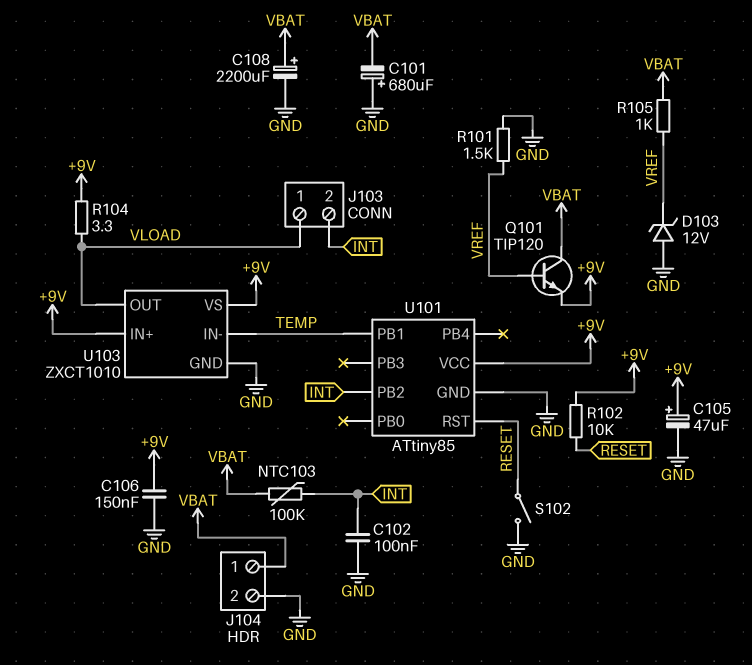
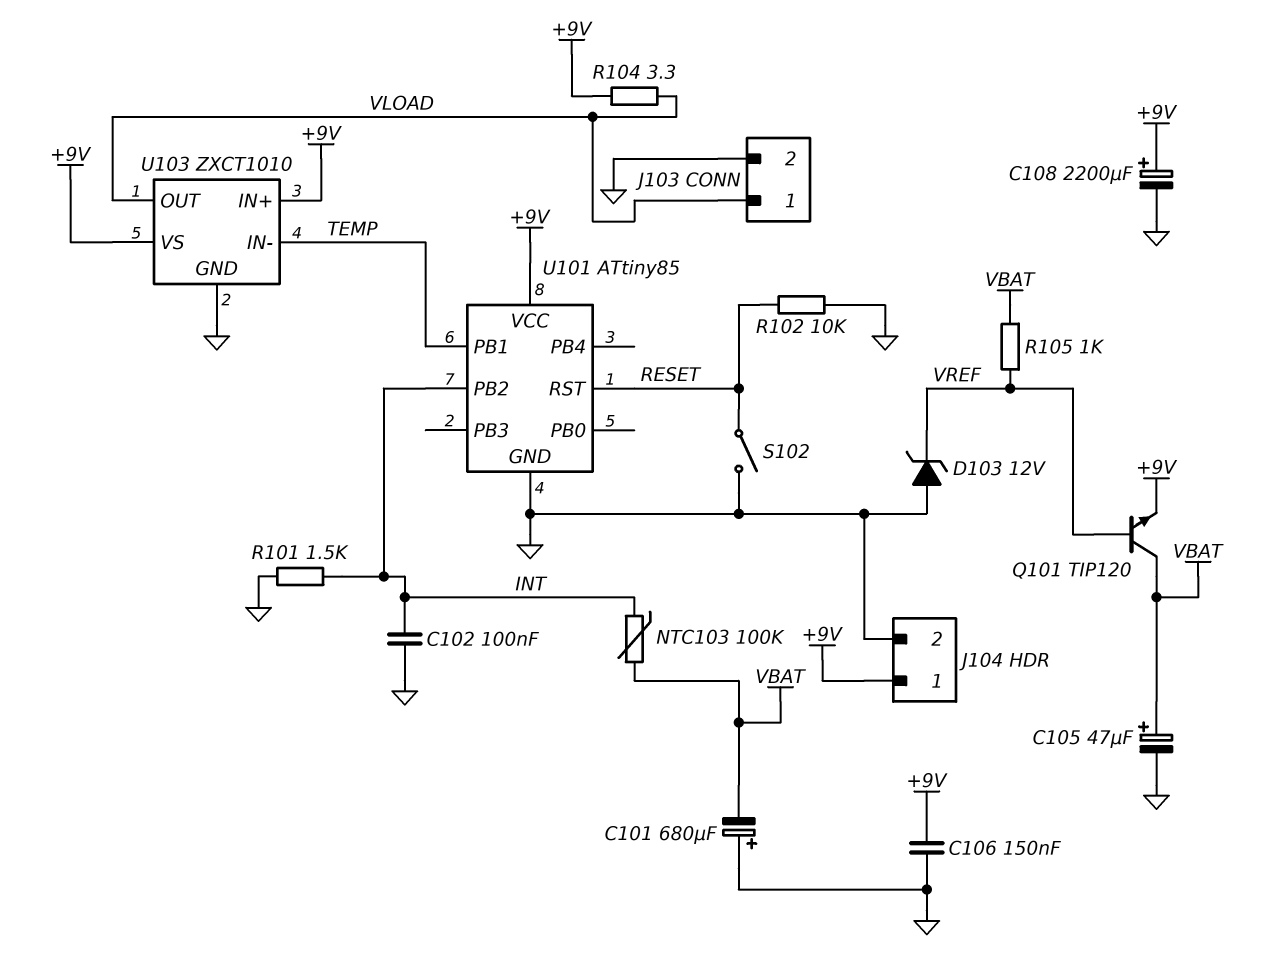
C105: 47uF (plus +9V, minus GND) -> 47uF (plus VBAT, minus GND)
C108: 2200uF (plus VBAT, minus GND) -> 2200uF (plus +9V, minus GND)
J103 pin 2: INT -> GND
J104 pin 1: VBAT -> +9V
R101: 1.5k (GND, VREF) -> 1.5k (GND, INT)
R102: 10k (+9V, RESET) -> 10k (GND, RESET)

